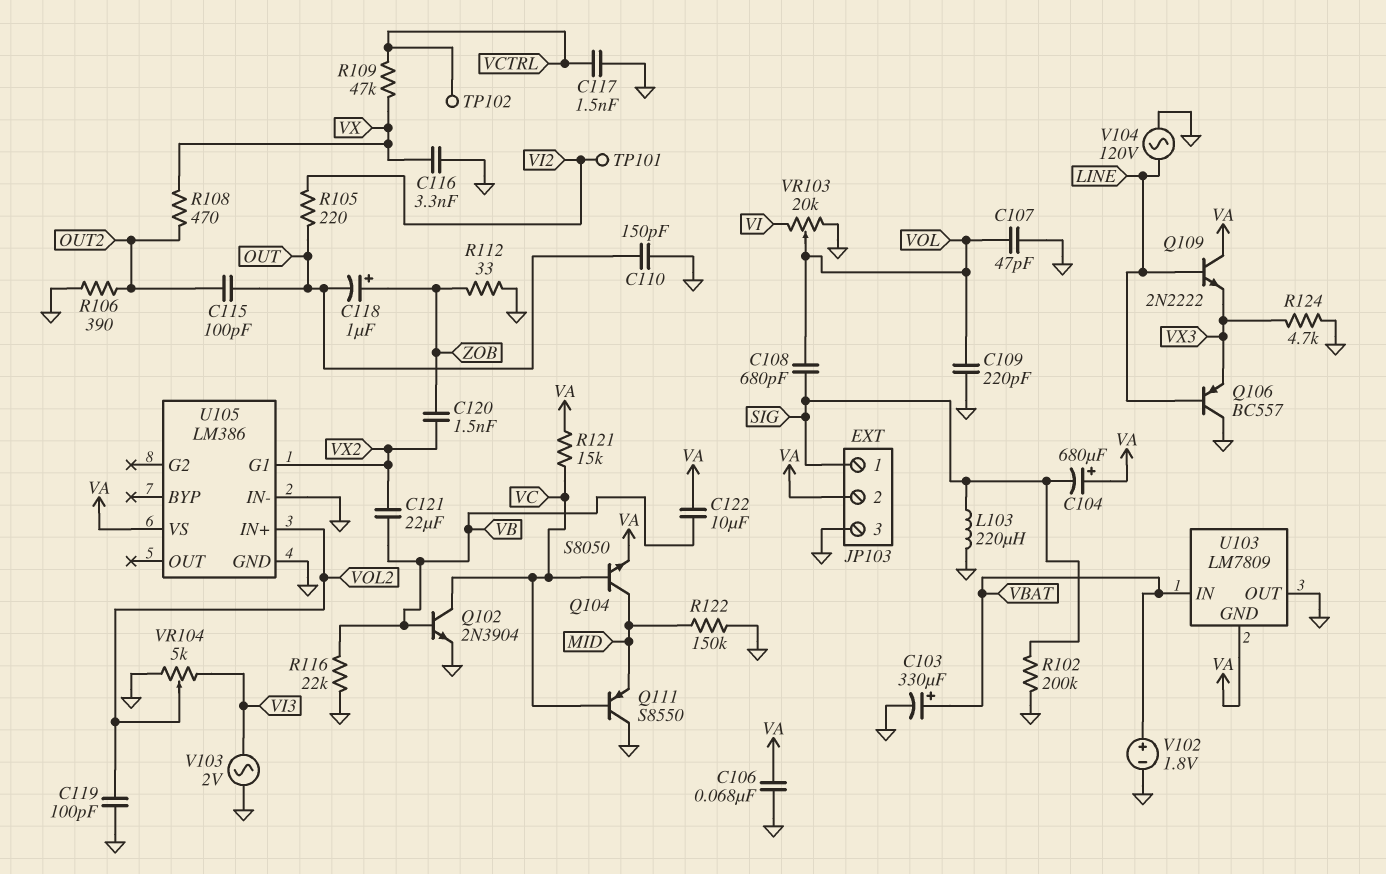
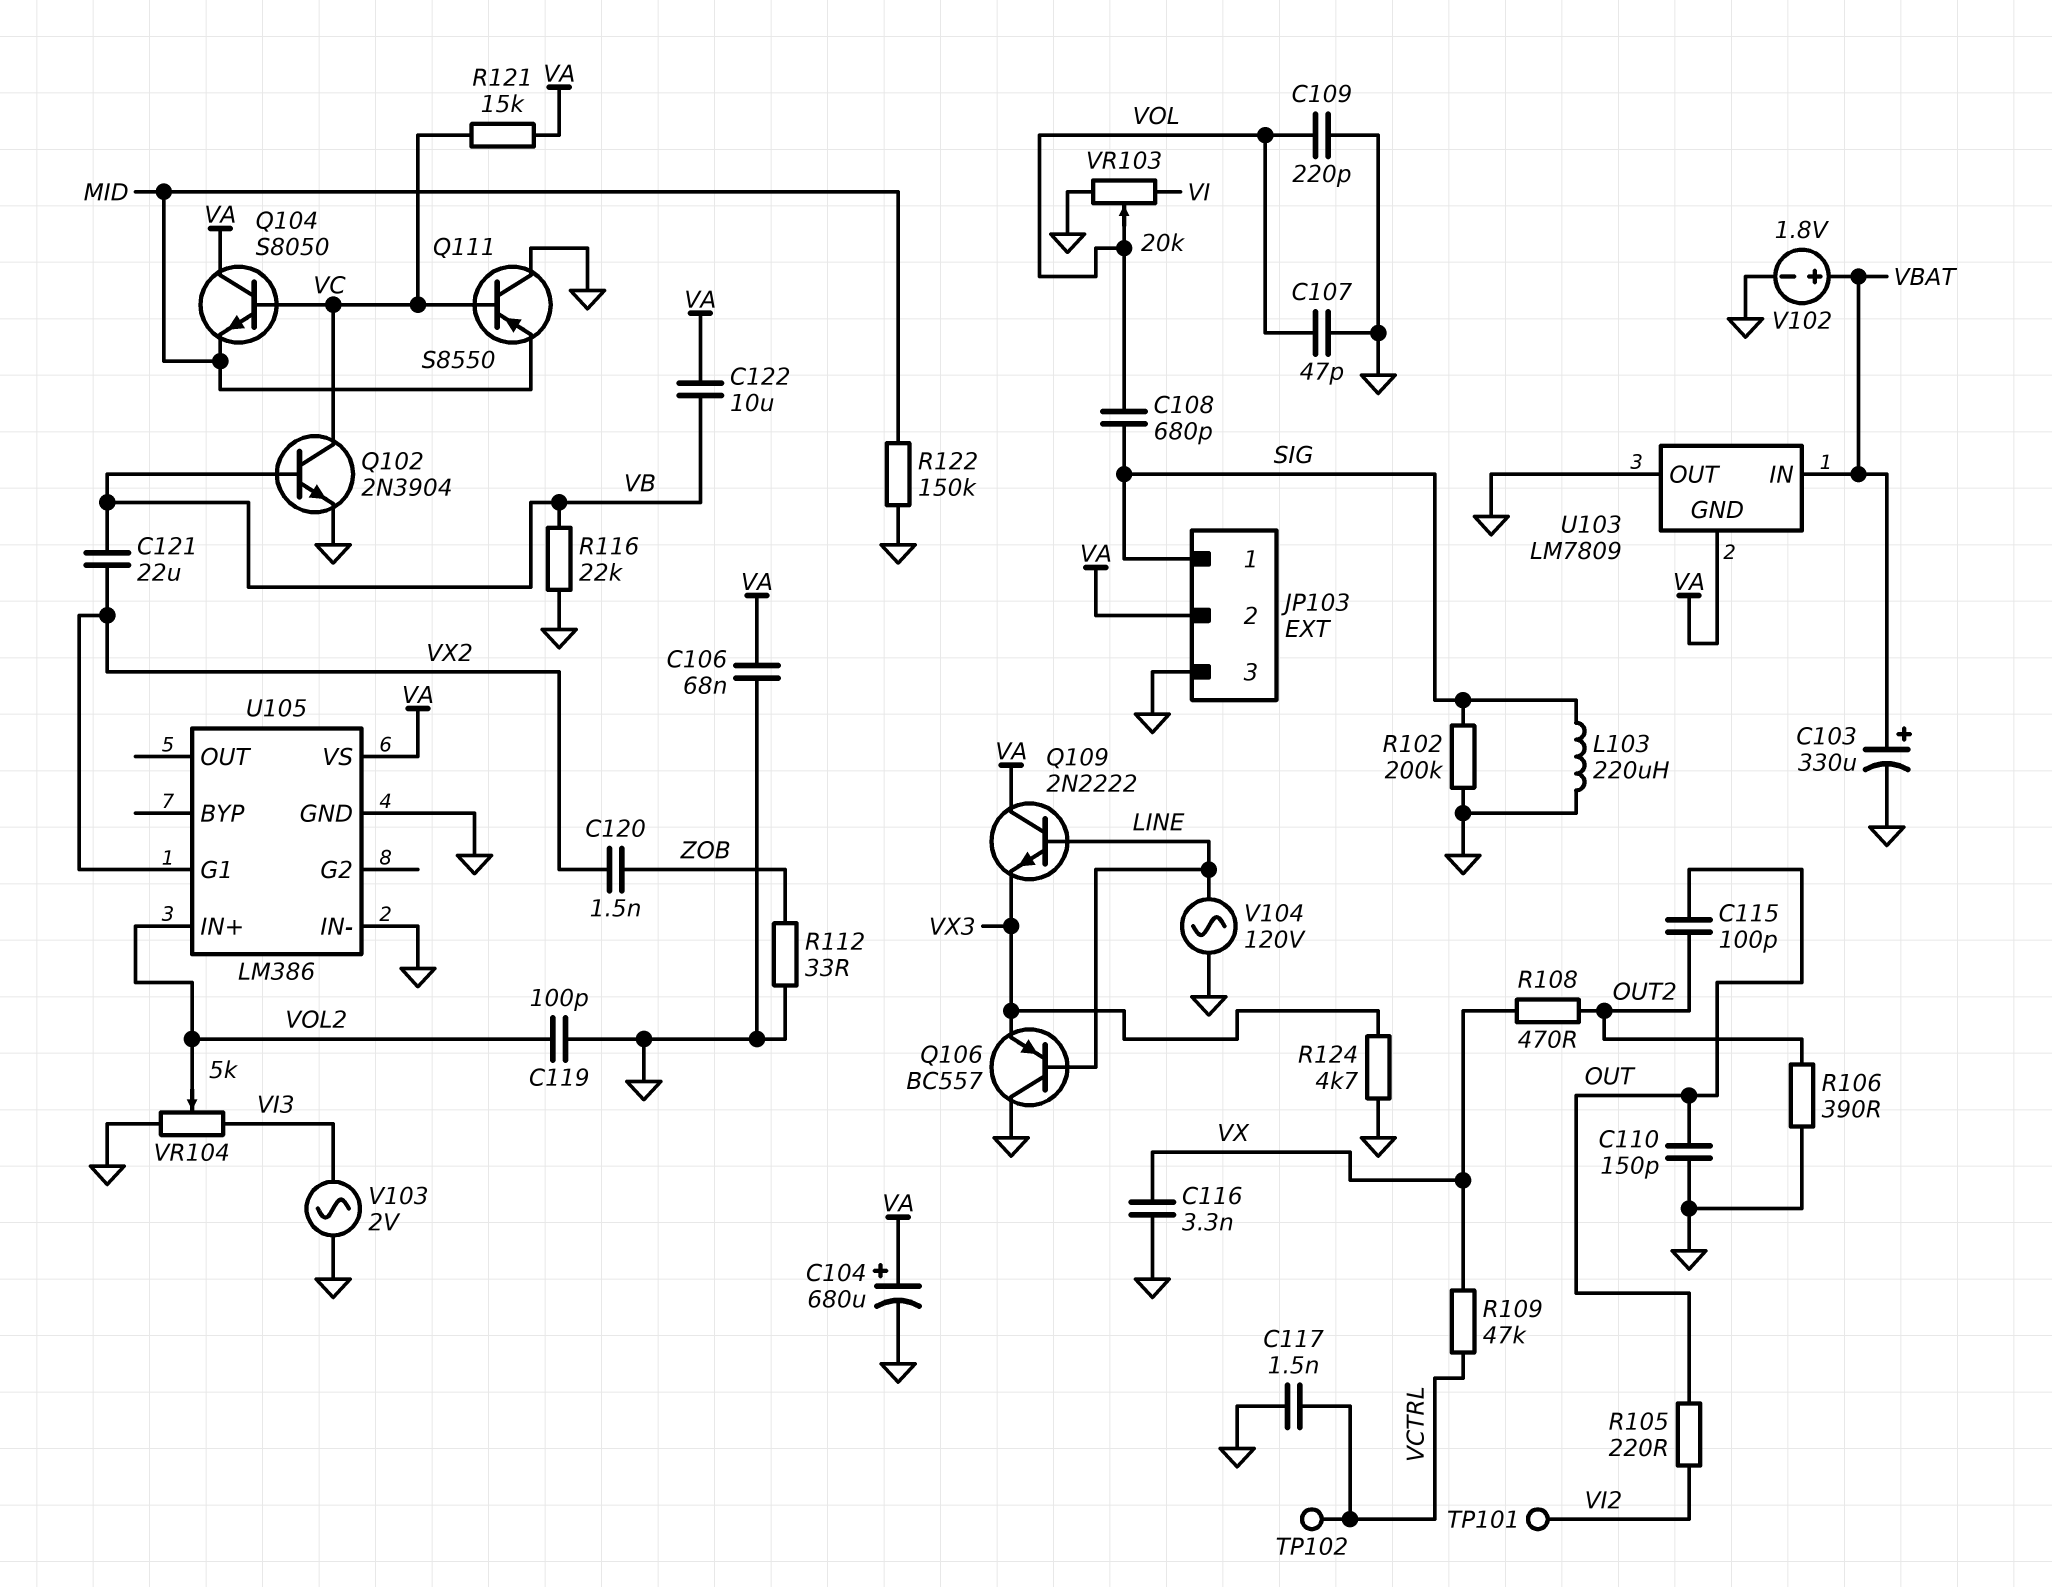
C104: 680uF (plus VA, minus SIG) -> 680uF (plus VA, minus GND)
C118: 1uF (plus ZOB, minus OUT) -> none
Q104: NPN S8050 (B VC, C MID, E VA) -> NPN S8050 (B VC, C VA, E MID)

